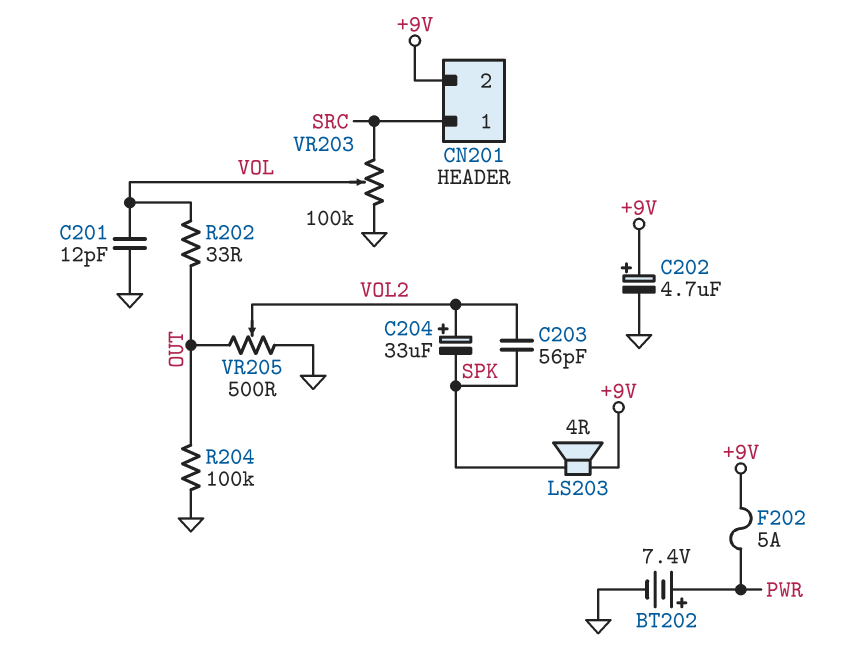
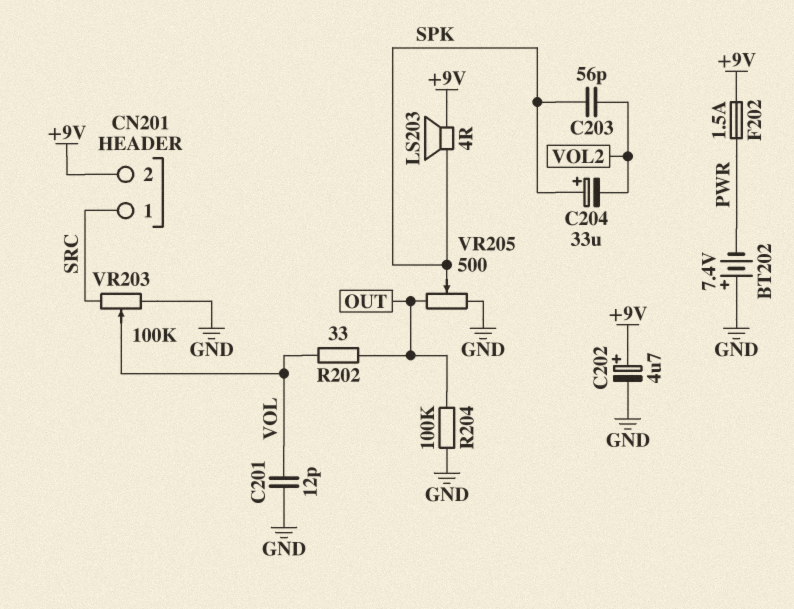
BT202: 7.4V (plus PWR, minus GND) -> 7.4V (plus GND, minus PWR)
C204: 33uF (plus VOL2, minus SPK) -> 33uF (plus SPK, minus VOL2)
F202: 5A (+9V, PWR) -> 1.5A (+9V, PWR)
VR205: 500 (GND, OUT, wiper VOL2) -> 500 (GND, OUT, wiper SPK)

